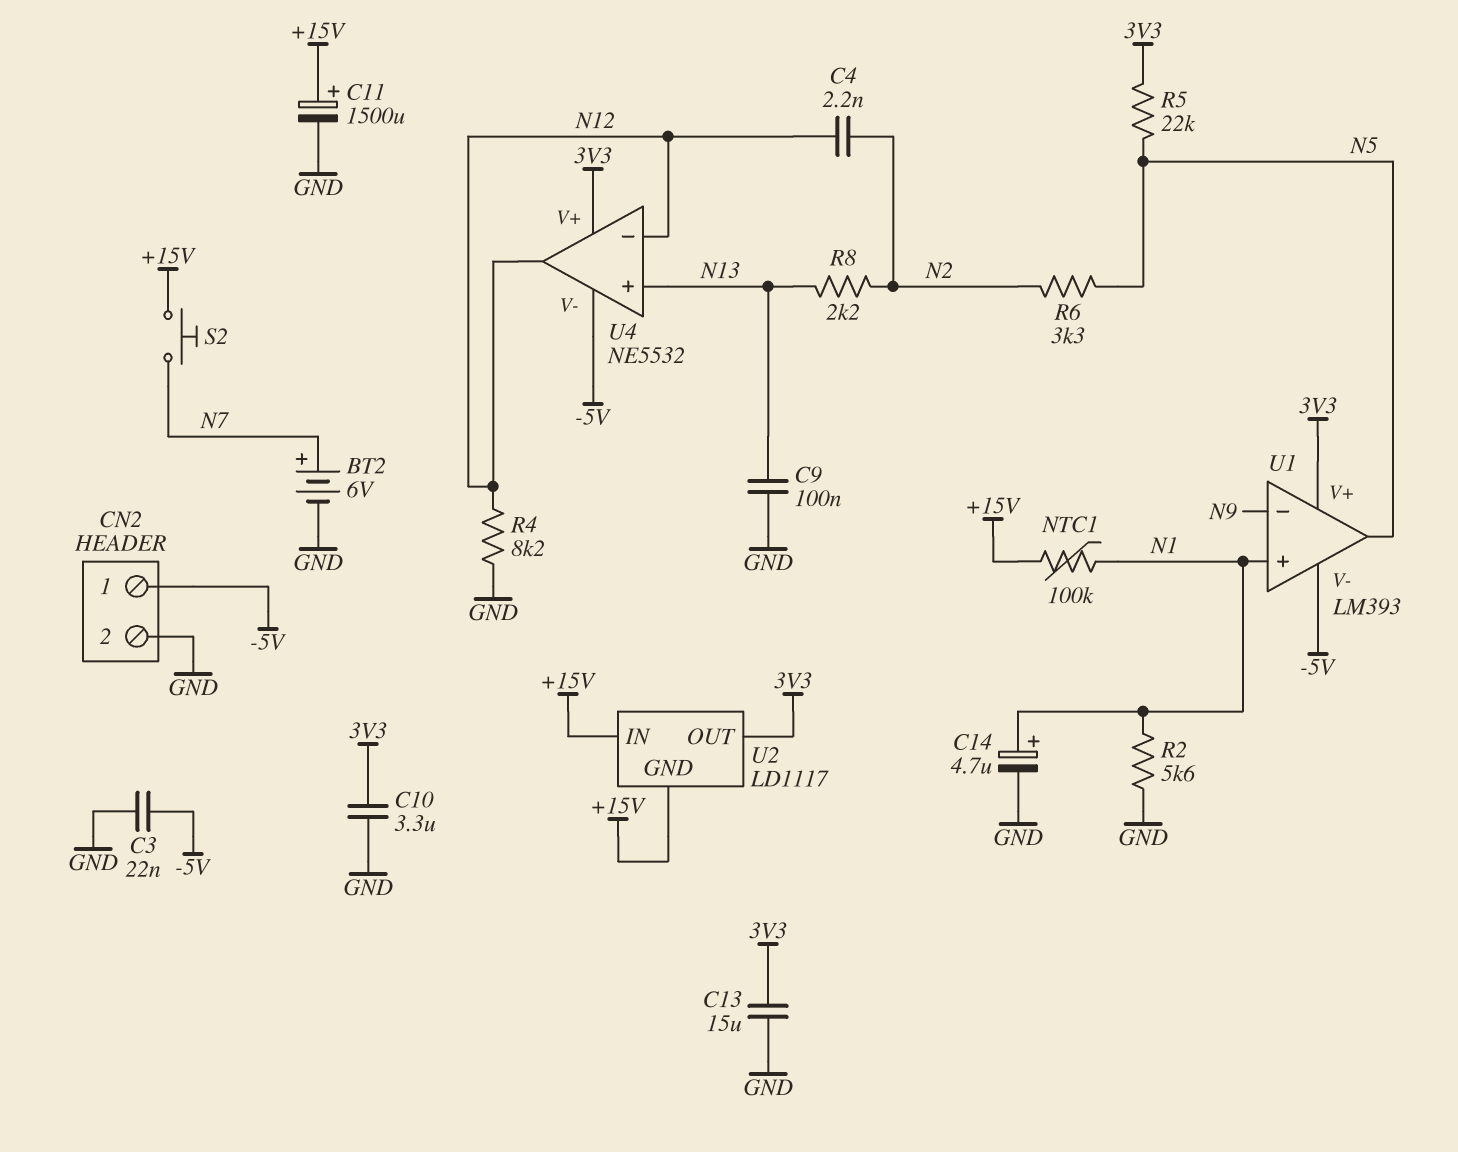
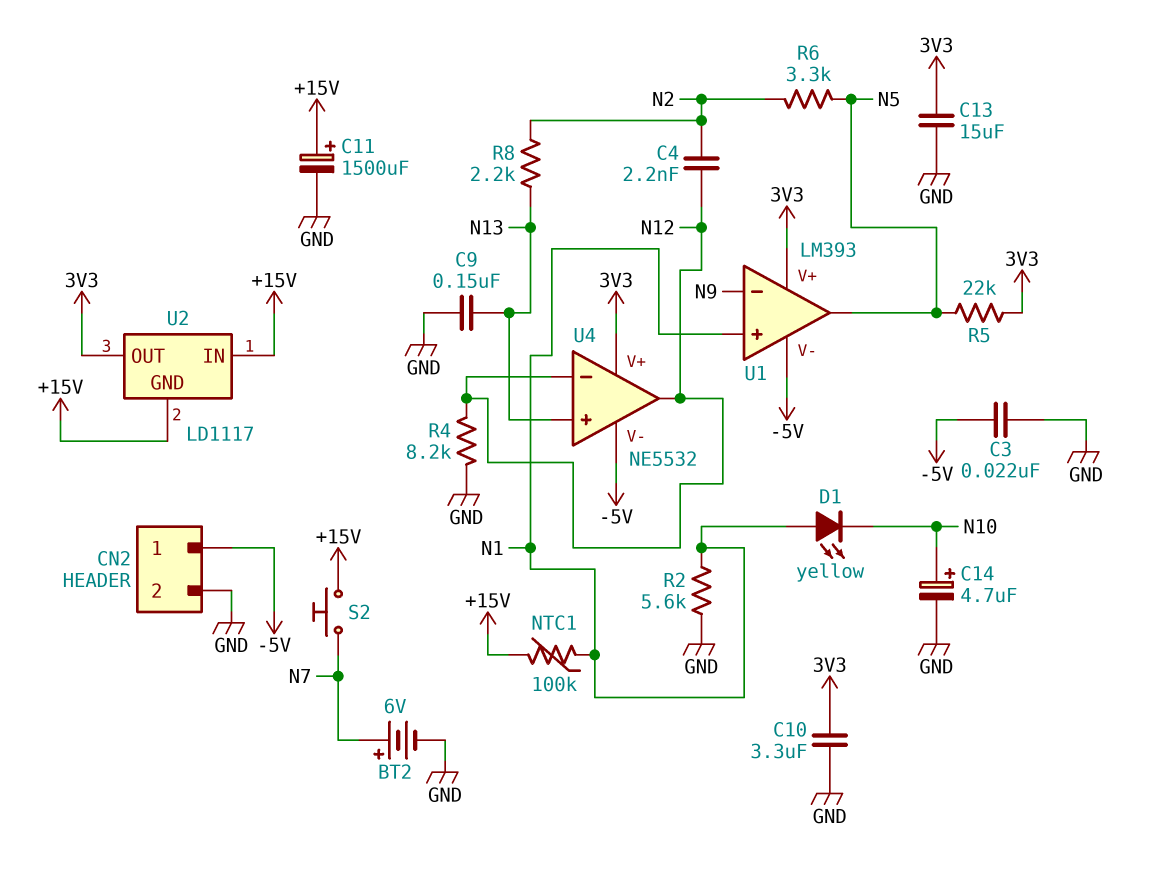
C9: 100nF (GND, N13) -> 150nF (GND, N13)
C14: 4.7uF (plus N1, minus GND) -> 4.7uF (plus N10, minus GND)
D1: none -> LED yellow (A N1, K N10)

